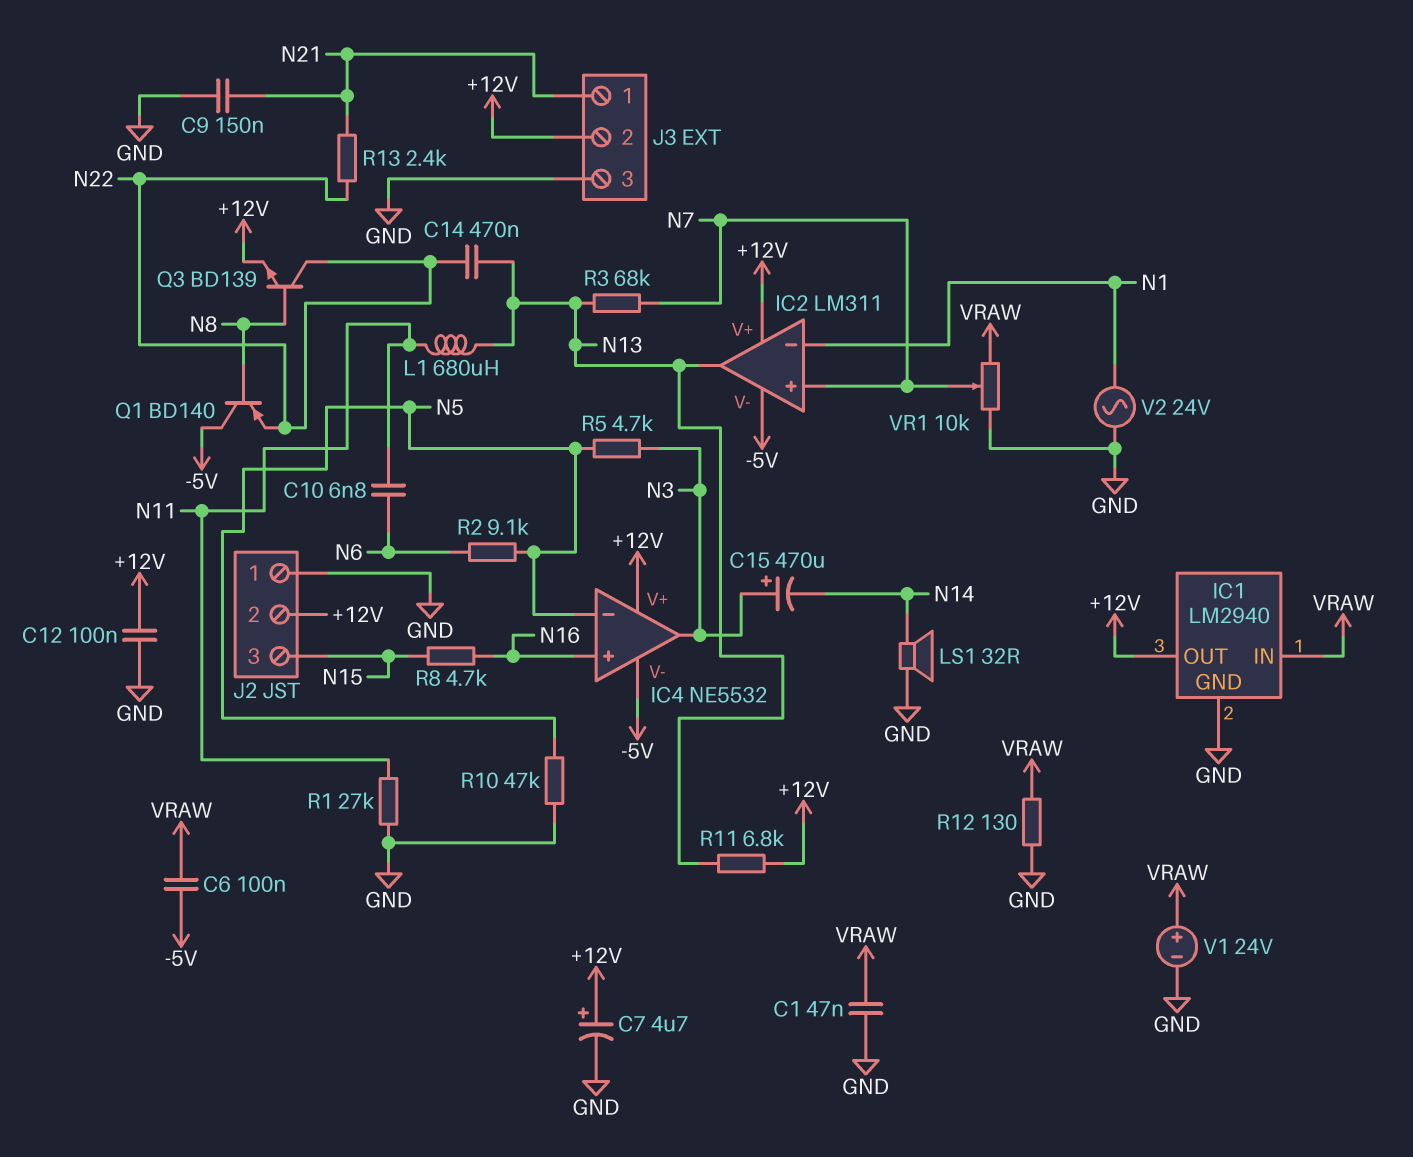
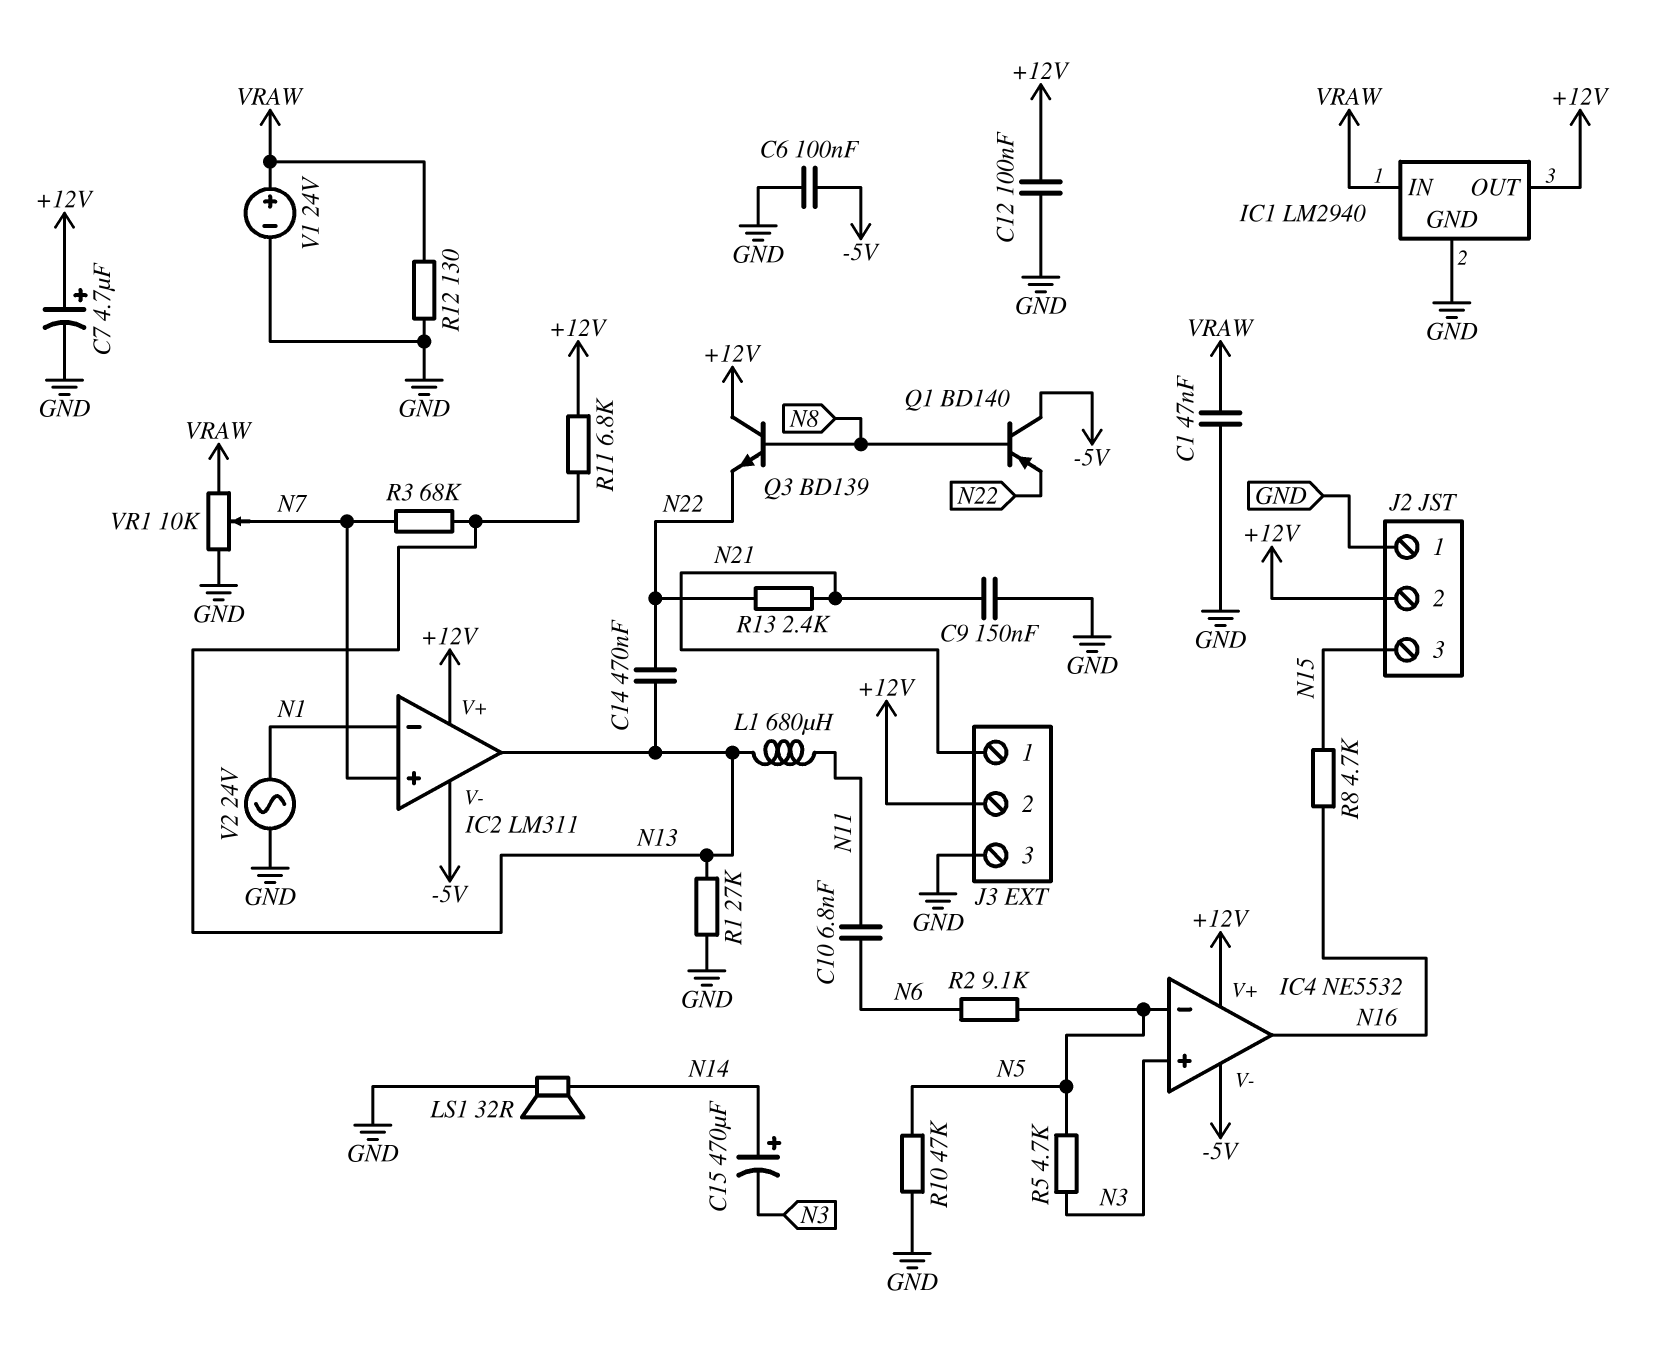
C6: 100nF (-5V, VRAW) -> 100nF (-5V, GND)
C15: 470uF (plus N3, minus N14) -> 470uF (plus N14, minus N3)
IC4 pin in+: N16 -> N3
IC4 pin out: N3 -> N16
Q3: NPN BD139 (B N8, C N22, E +12V) -> NPN BD139 (B N8, C +12V, E N22)
R1: 27k (GND, N11) -> 27k (GND, N13)

